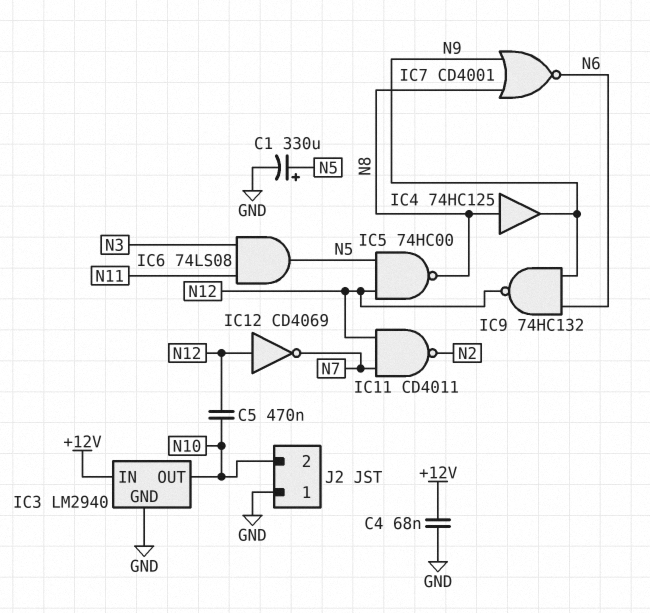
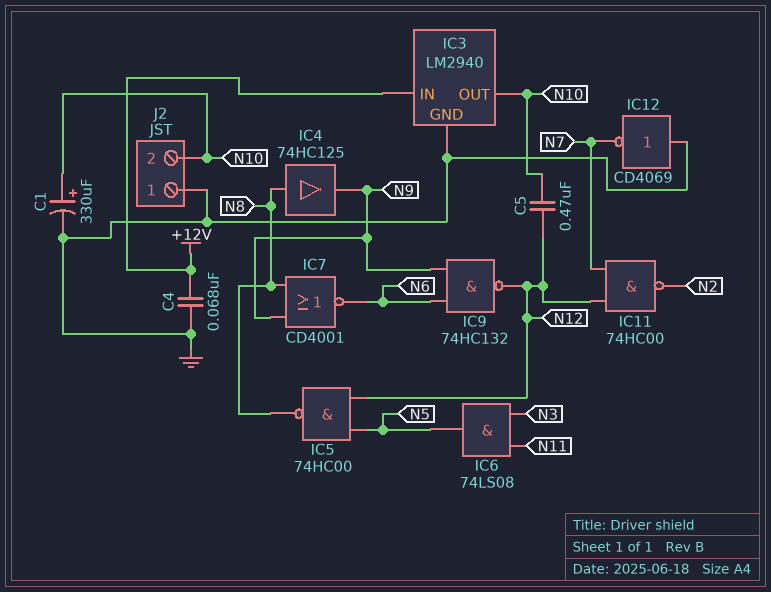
C1: 330uF (plus N5, minus GND) -> 330uF (plus N10, minus GND)
IC11: NAND CD4011 (in N7, in N12, out N2) -> NAND 74HC00 (in N7, in N12, out N2)
IC12: NOT CD4069 (in N12, out N7) -> NOT CD4069 (in GND, out N7)

